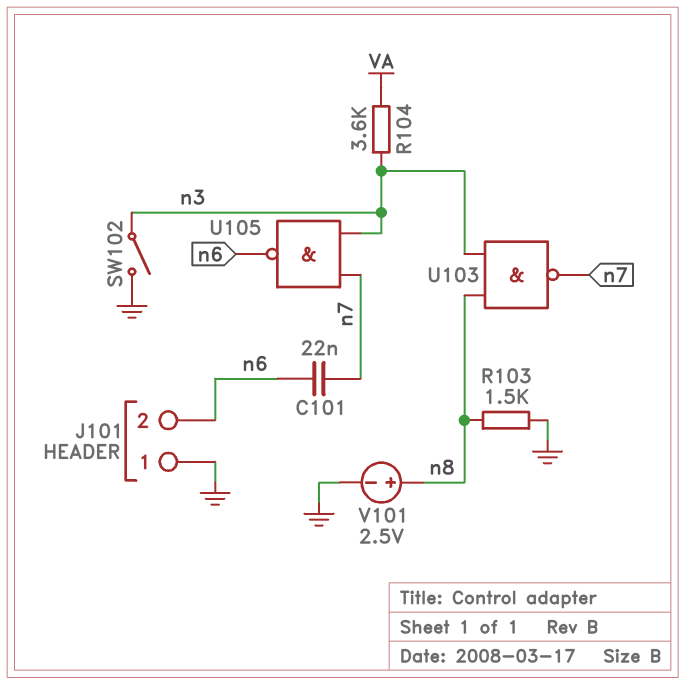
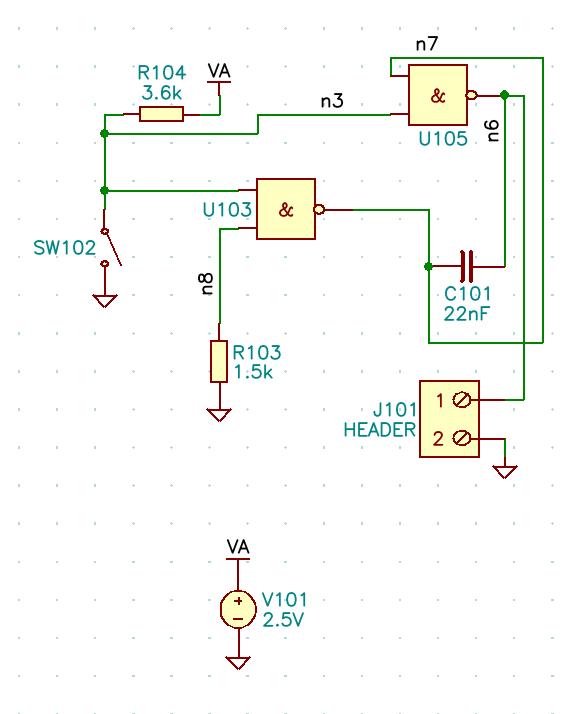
J101 pin 1: GND -> n6
J101 pin 2: n6 -> GND
V101: 2.5V (plus n8, minus GND) -> 2.5V (plus VA, minus GND)

